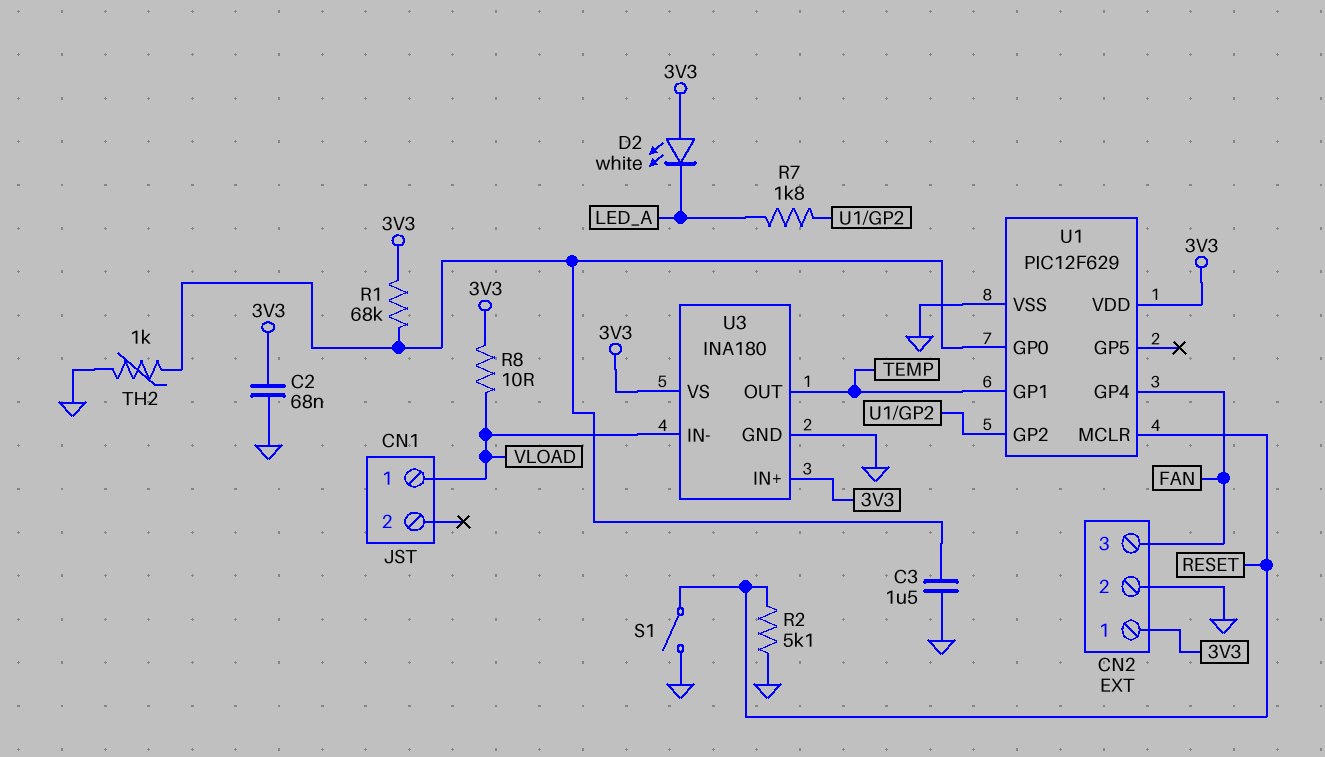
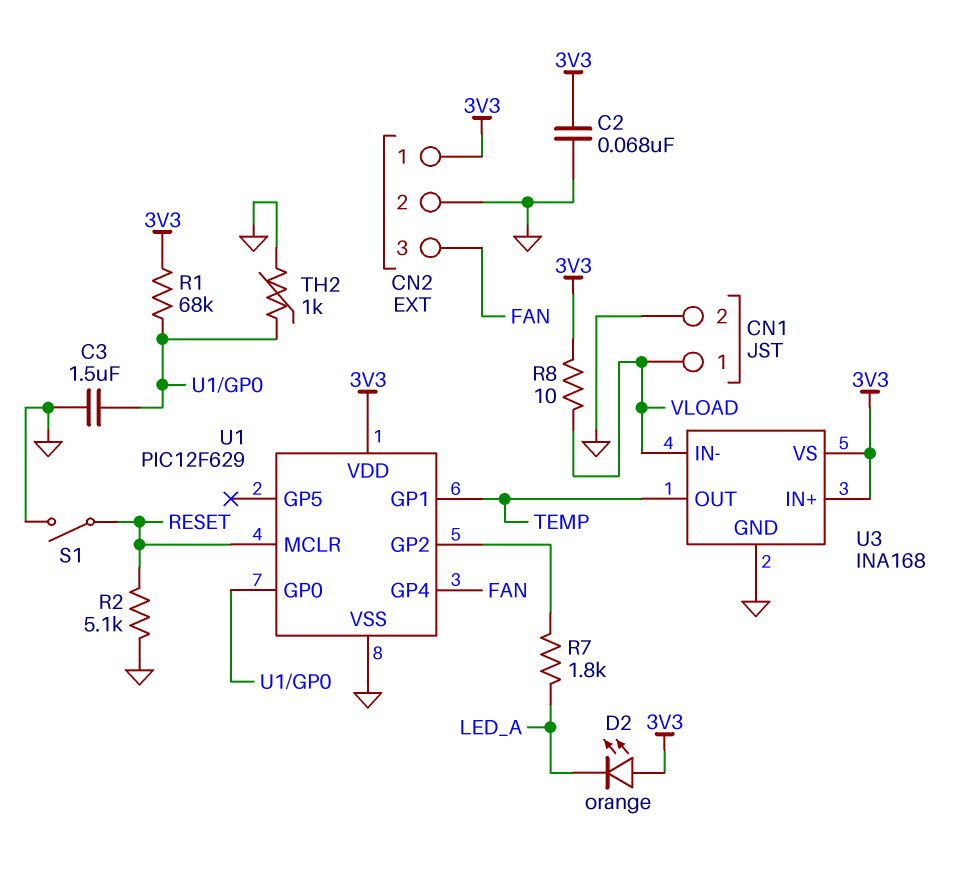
CN1 pin 2: none -> GND
D2: LED white (A 3V3, K LED_A) -> LED orange (A 3V3, K LED_A)
U3: INA180 -> INA168

